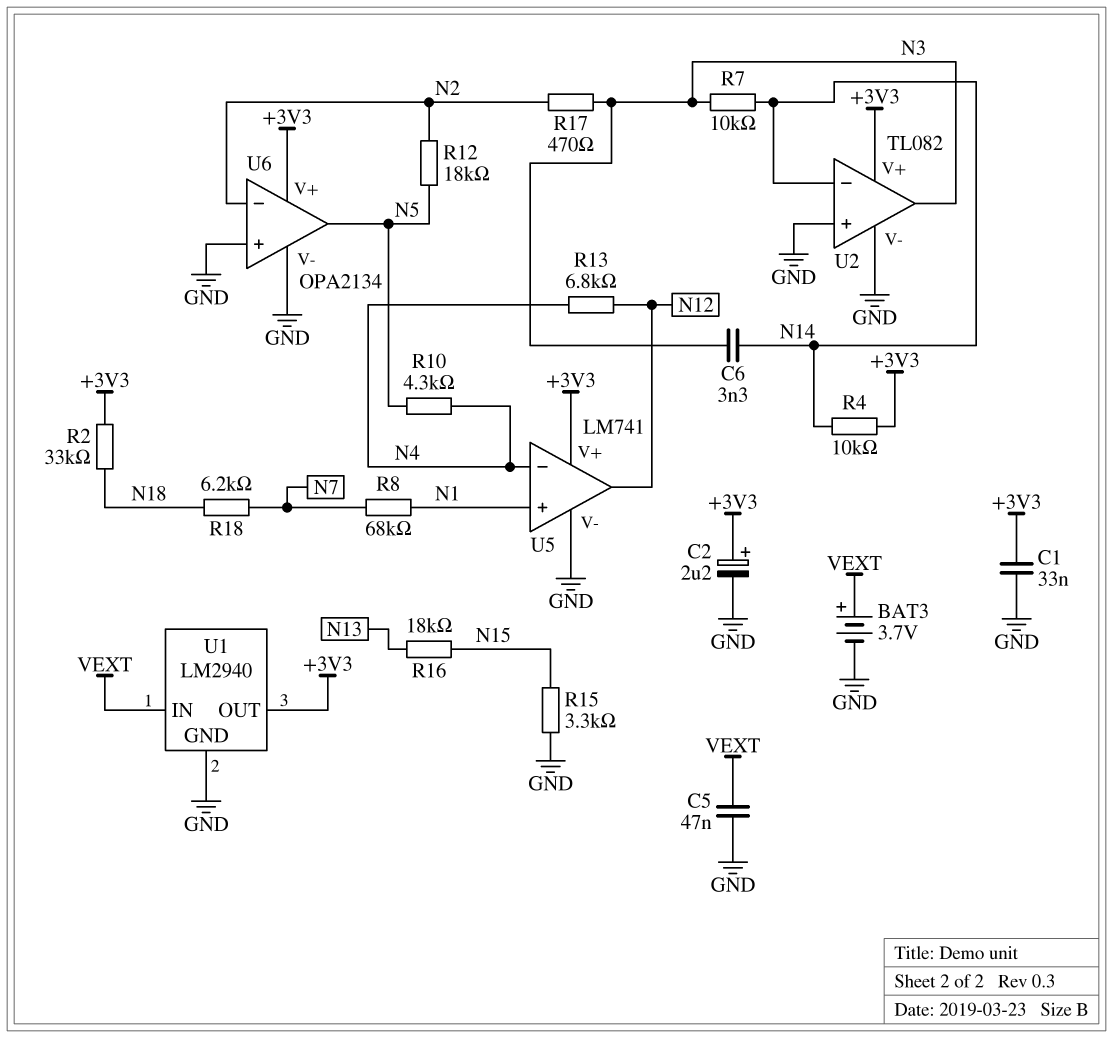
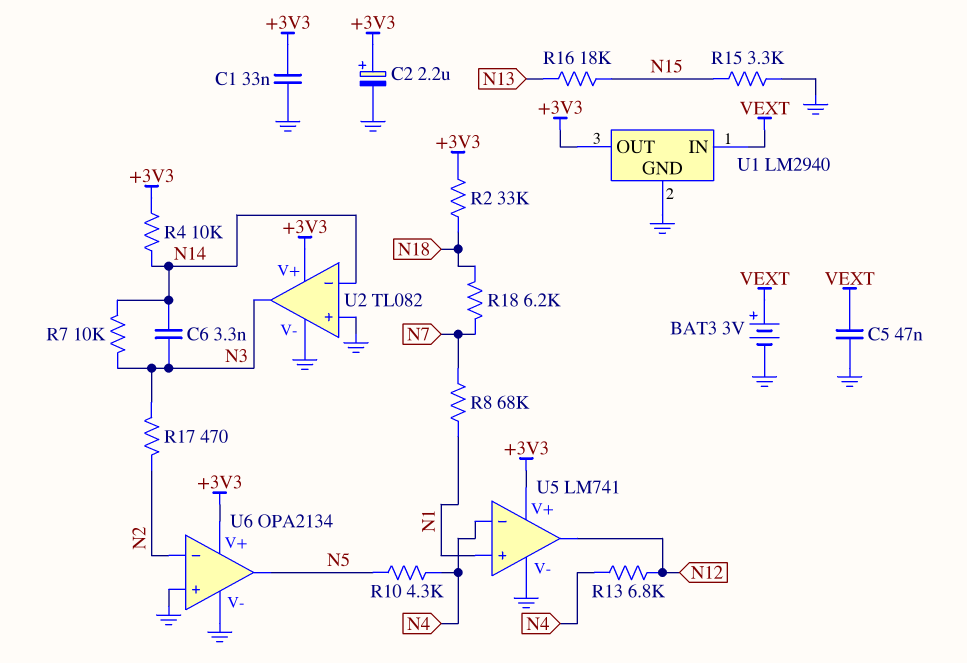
BAT3: 3.7V (plus VEXT, minus GND) -> 3V (plus VEXT, minus GND)
R12: 18k (N2, N5) -> none

